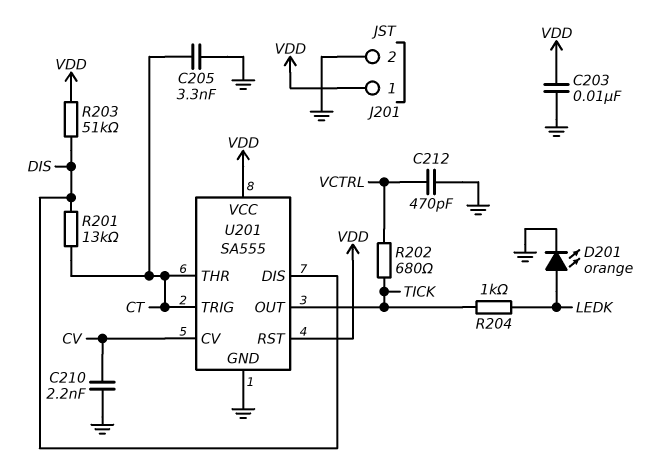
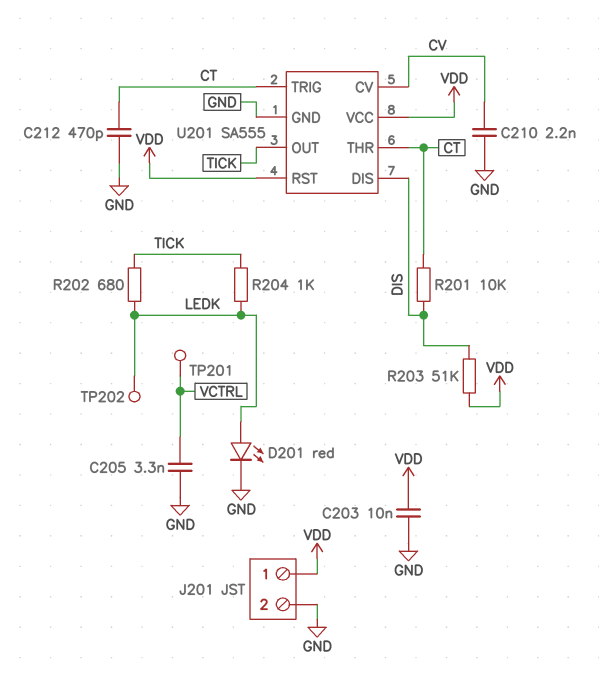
C205: 3.3nF (CT, GND) -> 3.3nF (GND, VCTRL)
C212: 470pF (GND, VCTRL) -> 470pF (CT, GND)
D201: LED orange (A LEDK, K GND) -> LED red (A LEDK, K GND)
R201: 13k (CT, DIS) -> 10k (CT, DIS)
R202: 680 (TICK, VCTRL) -> 680 (LEDK, TICK)
TP201: none -> test point (VCTRL)
TP202: none -> test point (LEDK)

